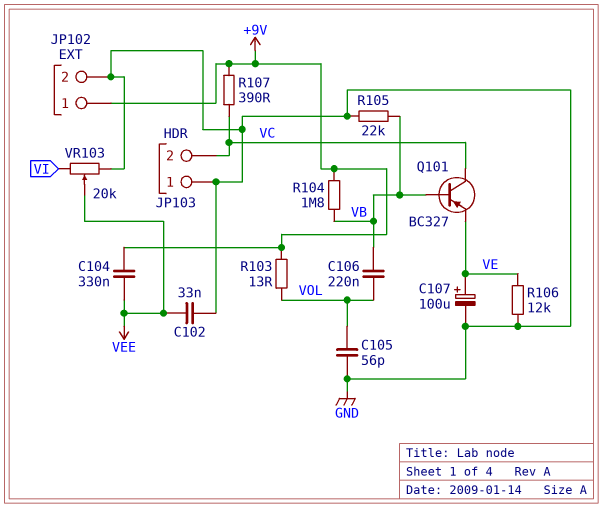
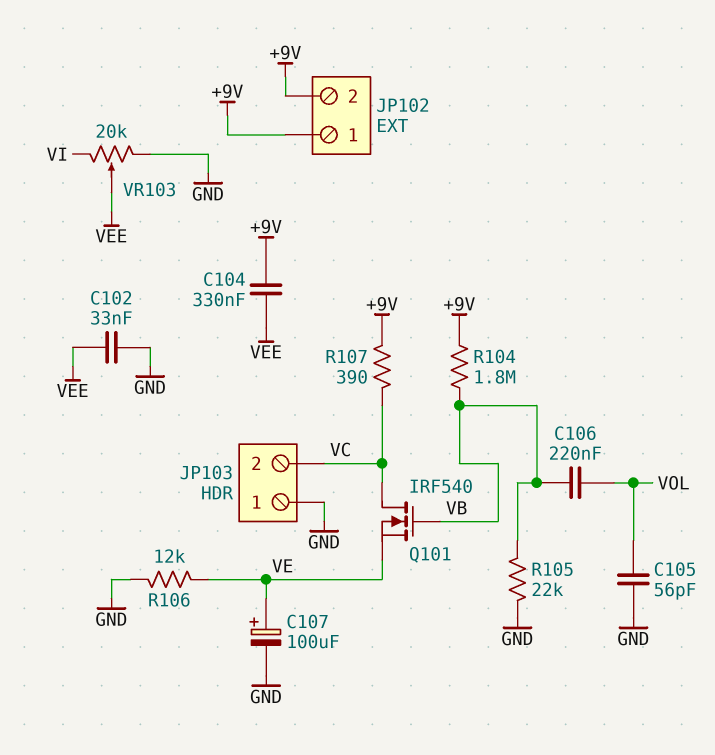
JP102 pin 2: GND -> +9V
Q101: PNP BC327 (B VB, C VC, E VE) -> NMOS IRF540 (G VB, D VC, S VE)
R103: 13 (+9V, VOL) -> none

